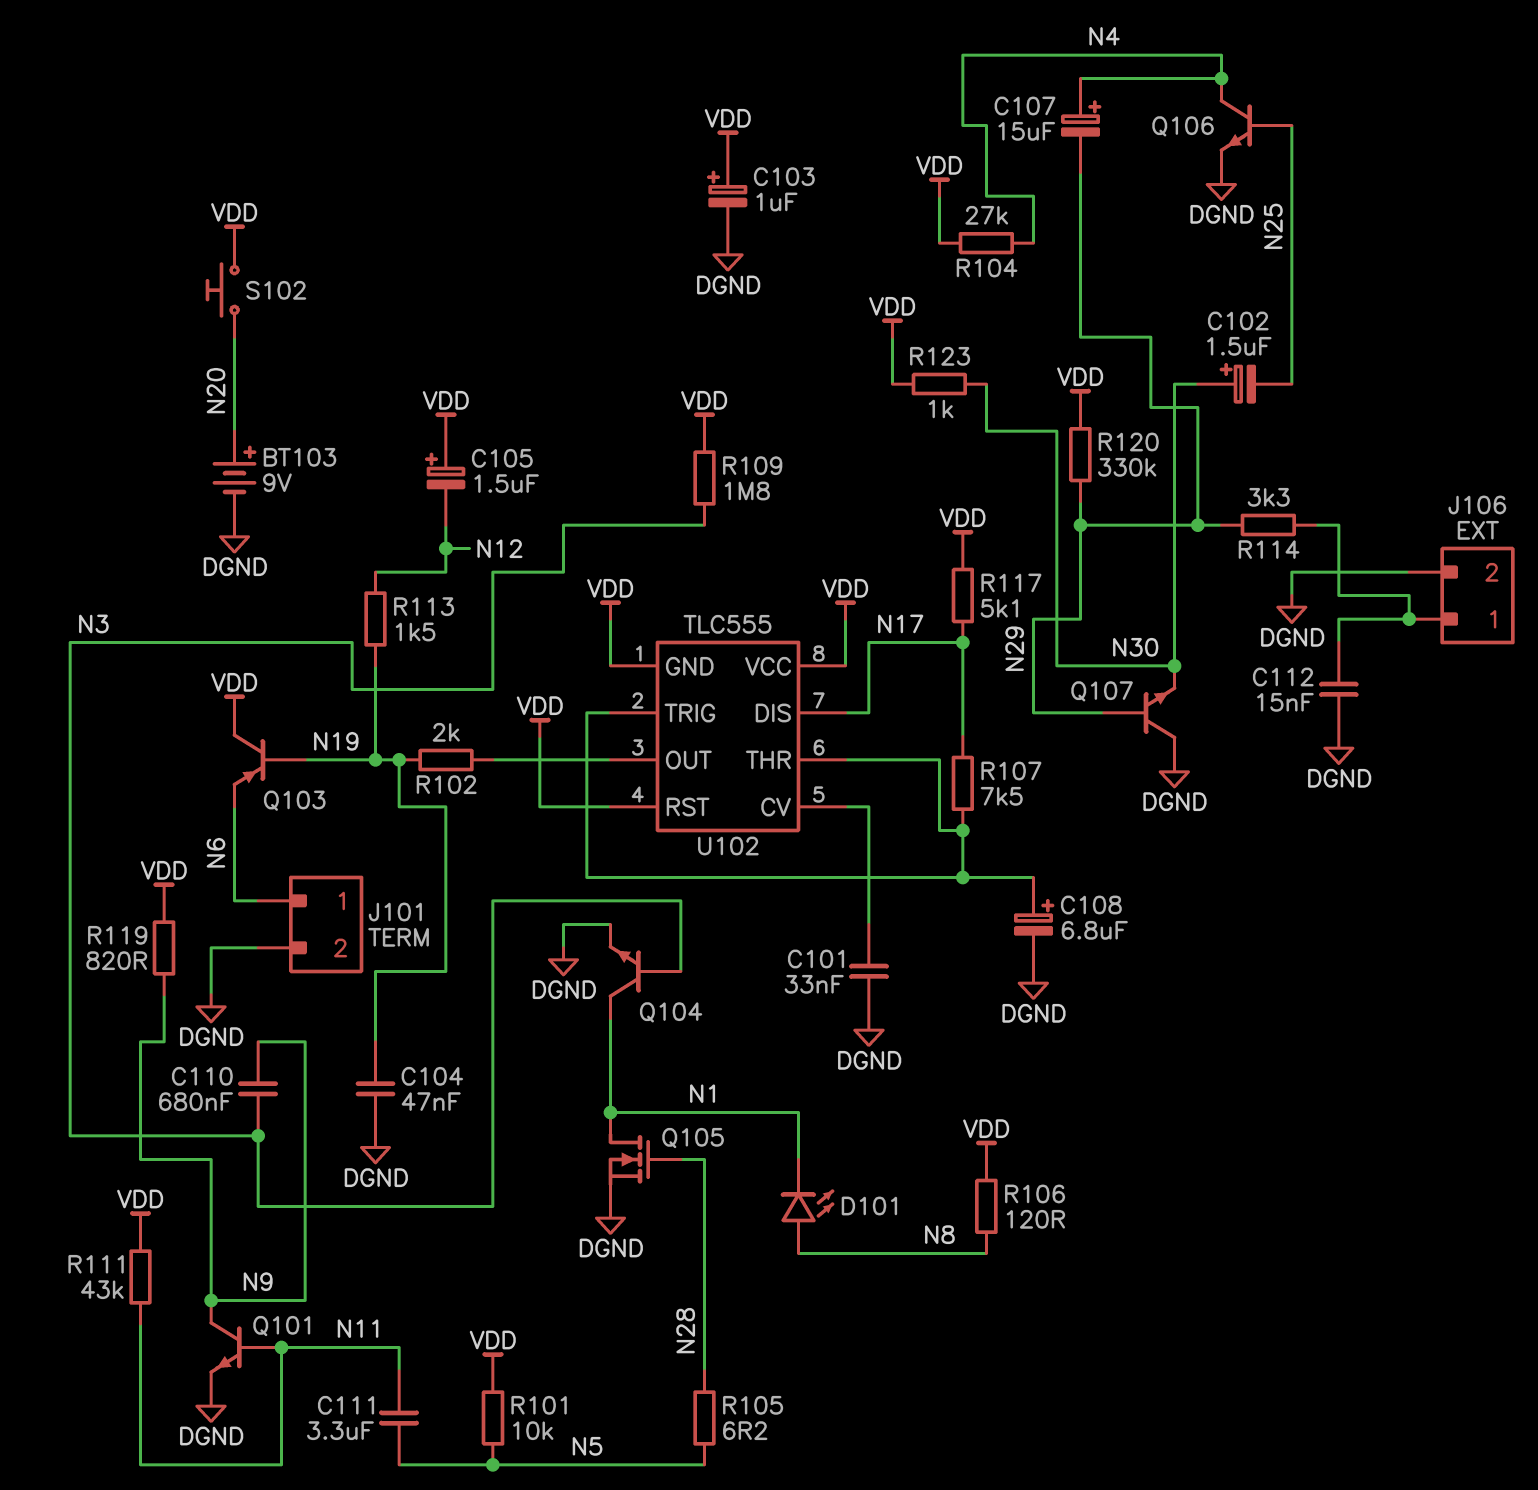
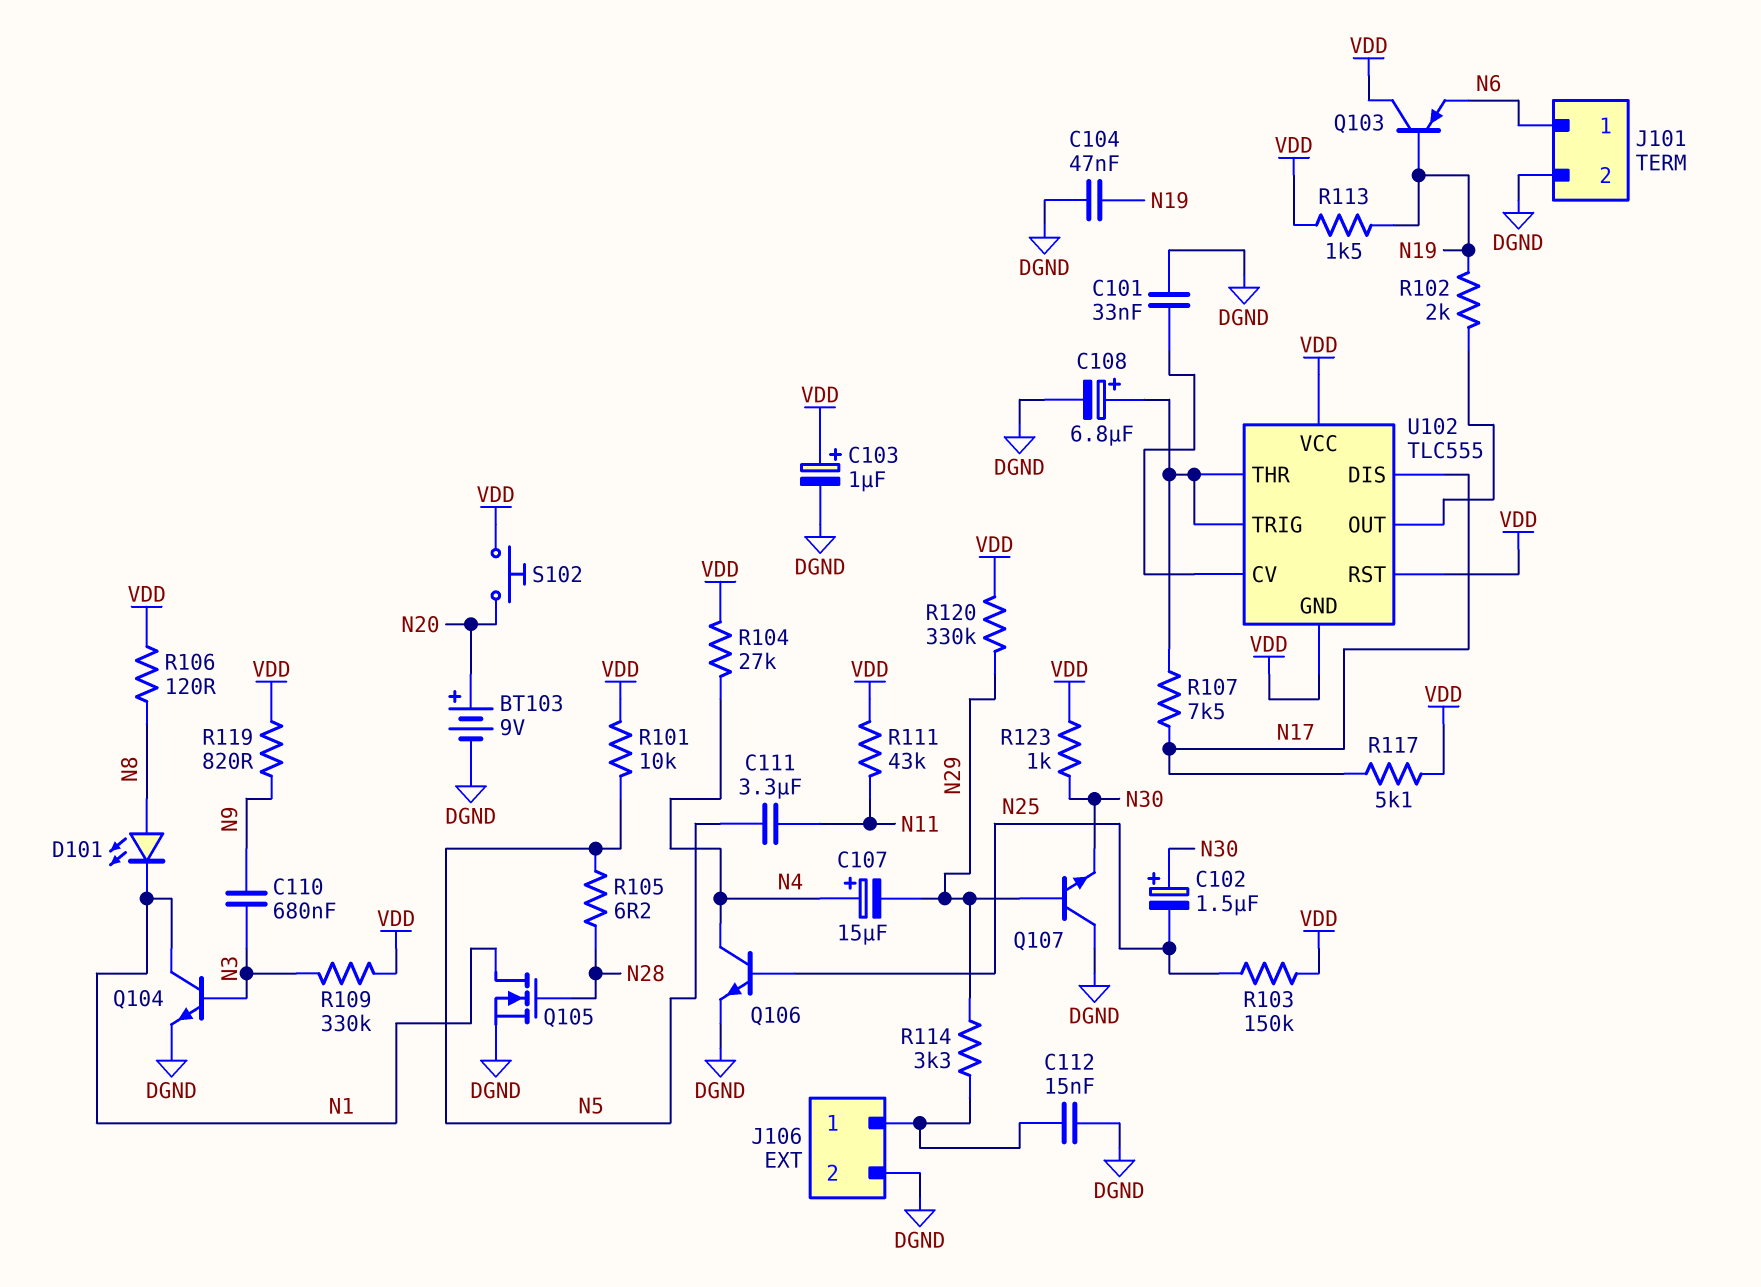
C105: 1.5uF (plus VDD, minus N12) -> none
Q101: NPN (B N11, C N9, E DGND) -> none
R103: none -> 150k (N25, VDD)
R109: 1.8M (N3, VDD) -> 330k (N3, VDD)
R113: 1.5k (N12, N19) -> 1.5k (N19, VDD)

